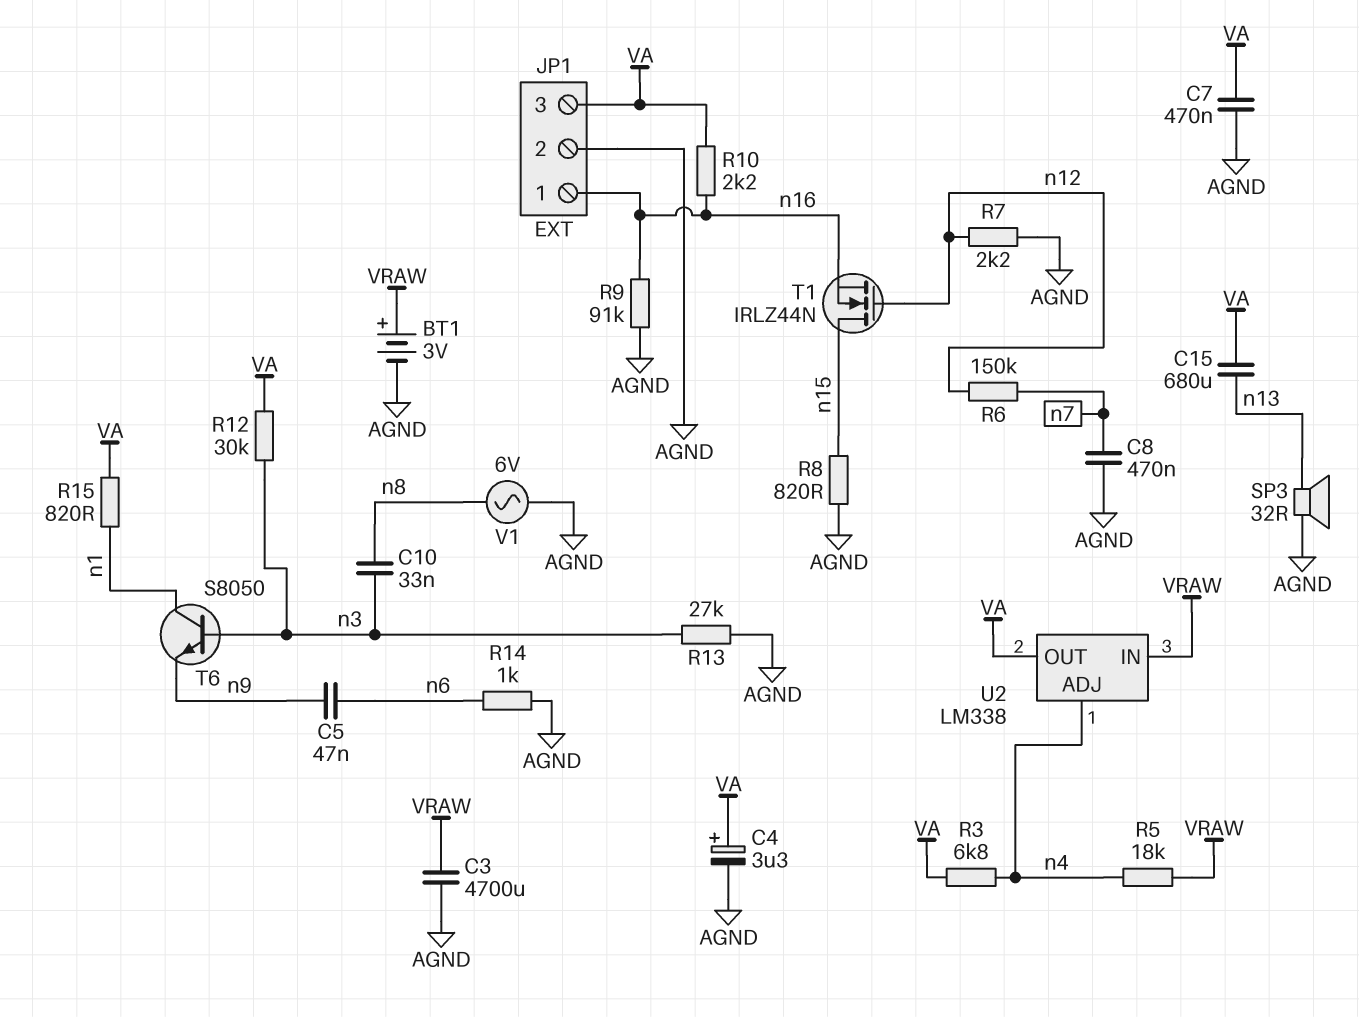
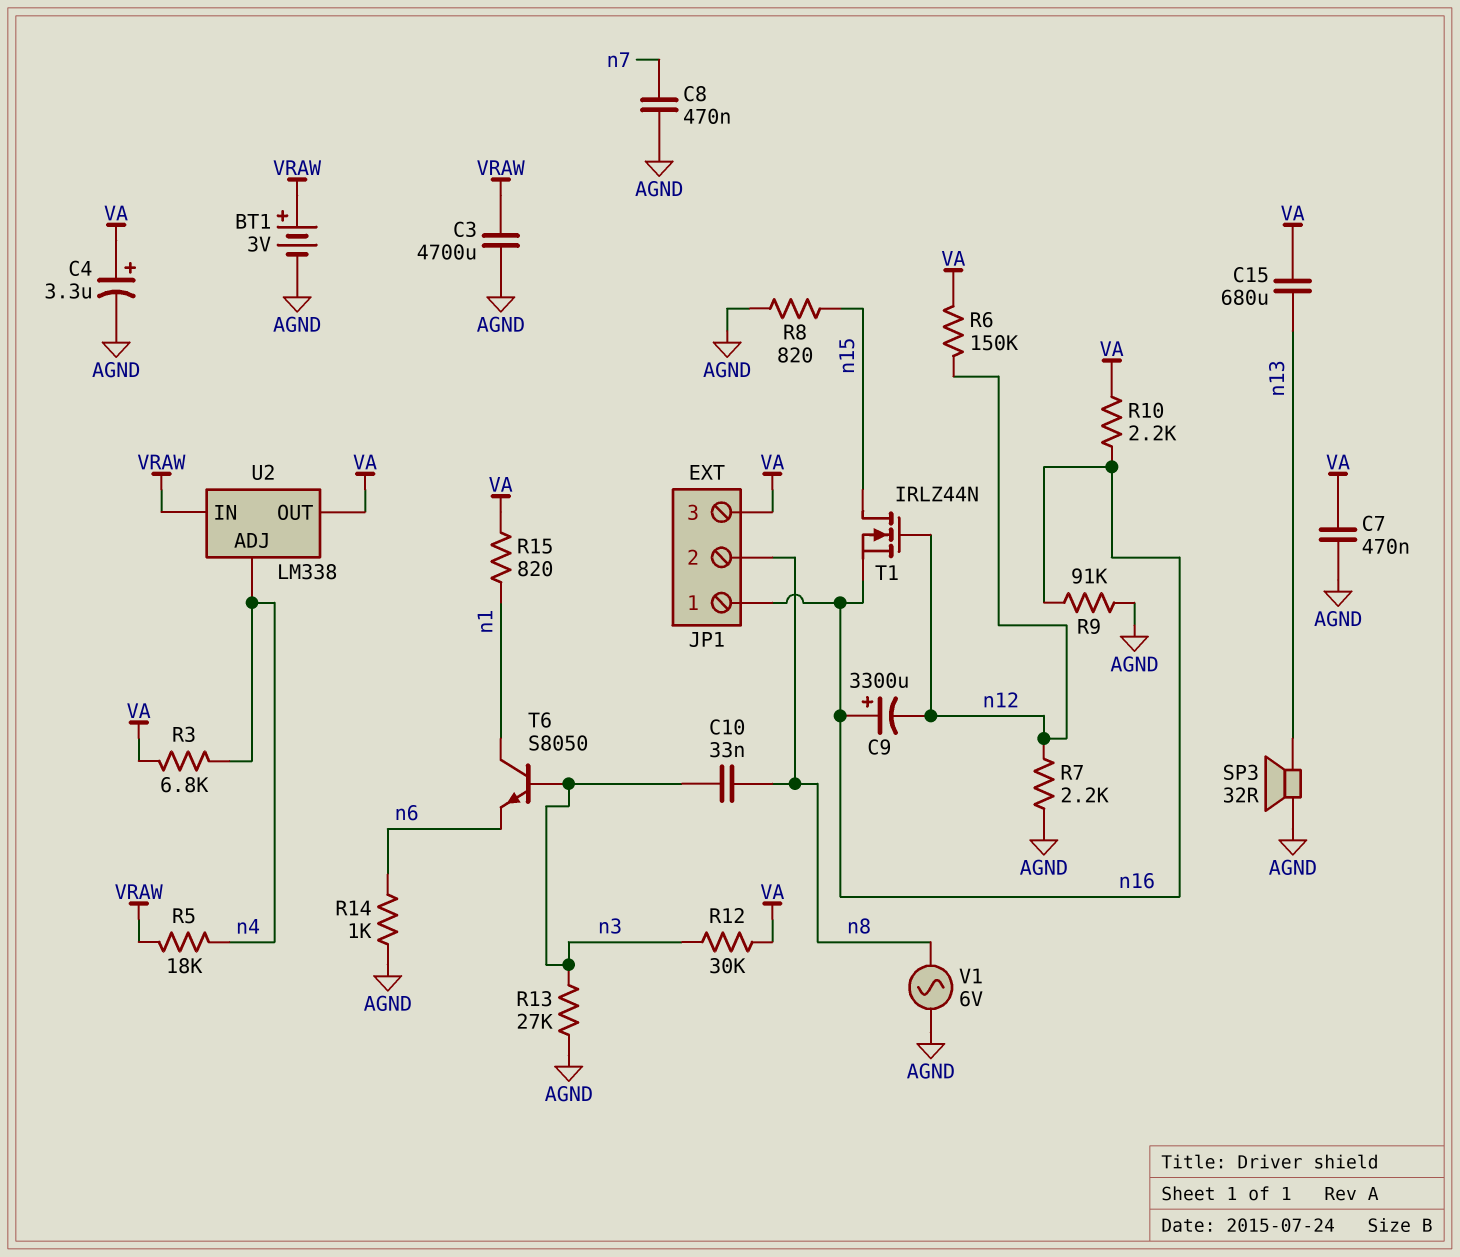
C5: 47nF (n6, n9) -> none
C9: none -> 3300uF (plus n16, minus n12)
JP1 pin 2: AGND -> n8
R6: 150k (n7, n12) -> 150k (VA, n12)
T6: NPN S8050 (B n3, C n1, E n9) -> NPN S8050 (B n3, C n1, E n6)

